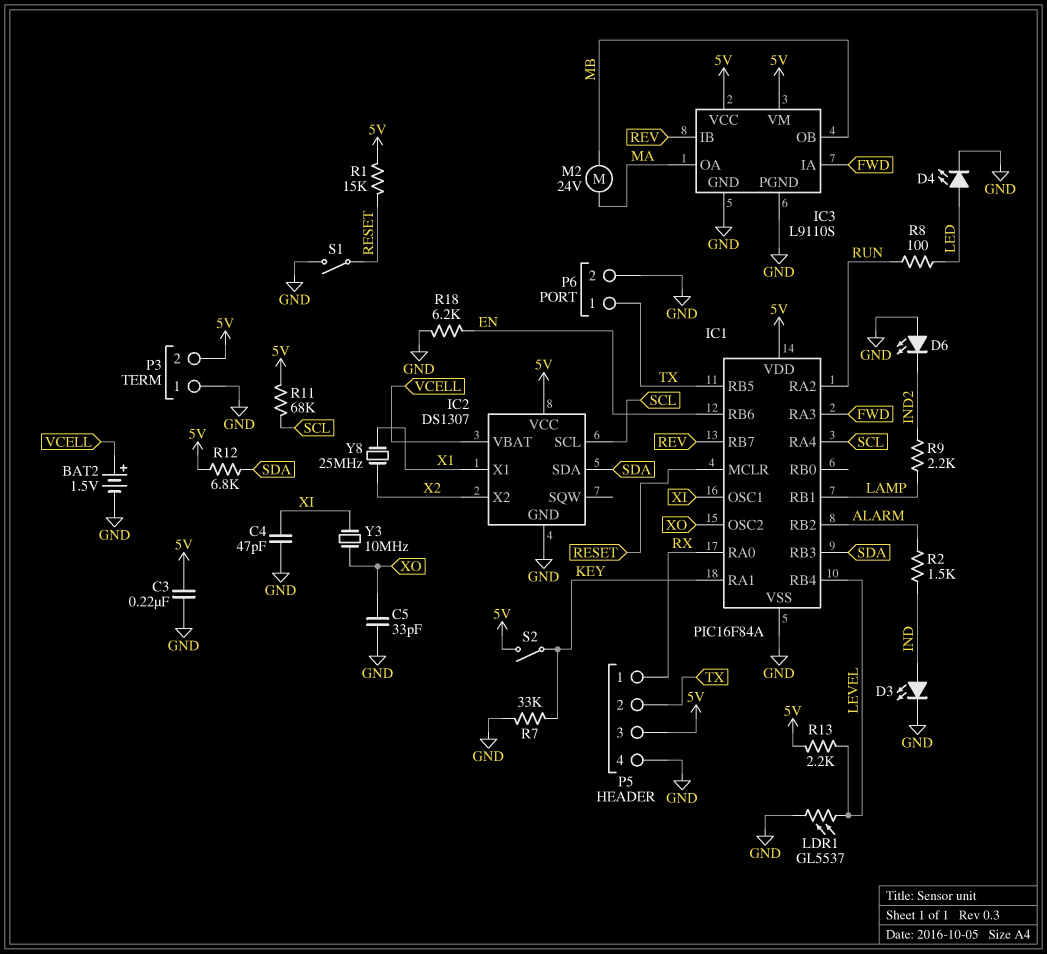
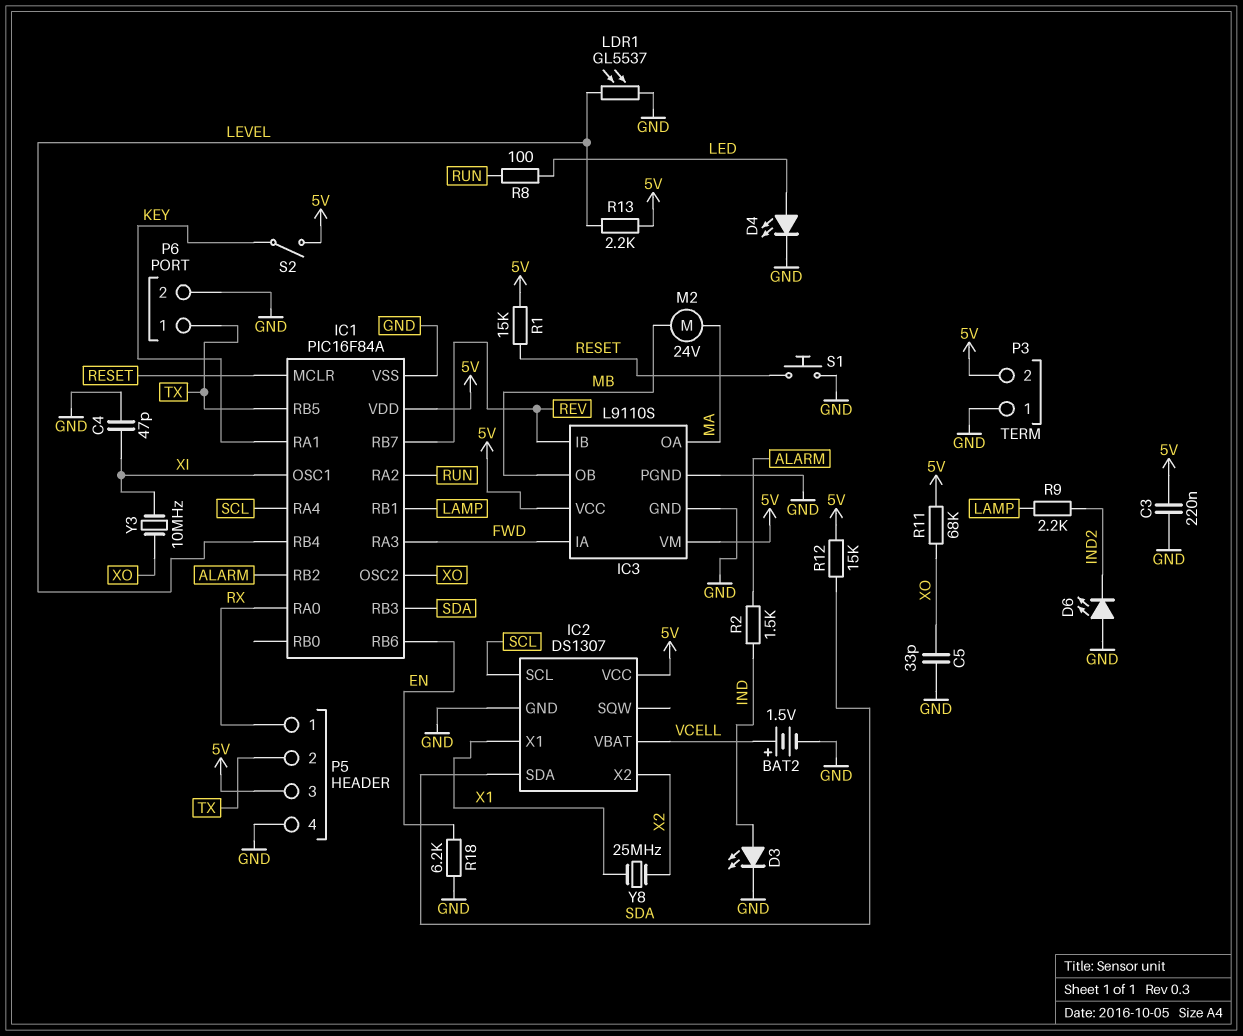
R7: 33k (GND, KEY) -> none
R11: 68k (5V, SCL) -> 68k (5V, XO)
R12: 6.8k (5V, SDA) -> 15k (5V, SDA)
S1: switch (GND, RESET) -> button (GND, RESET)

